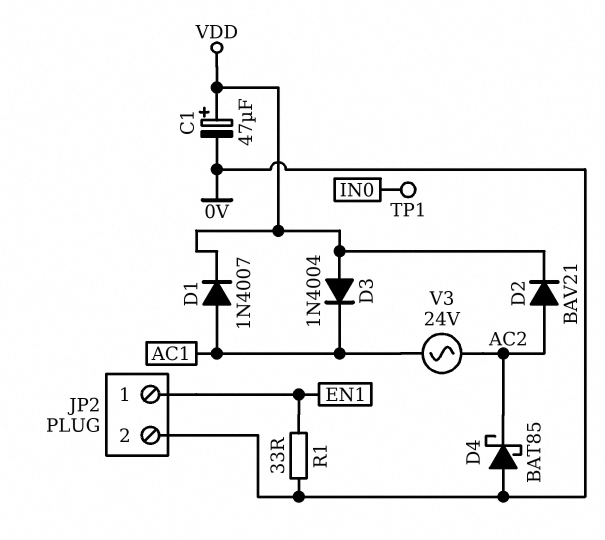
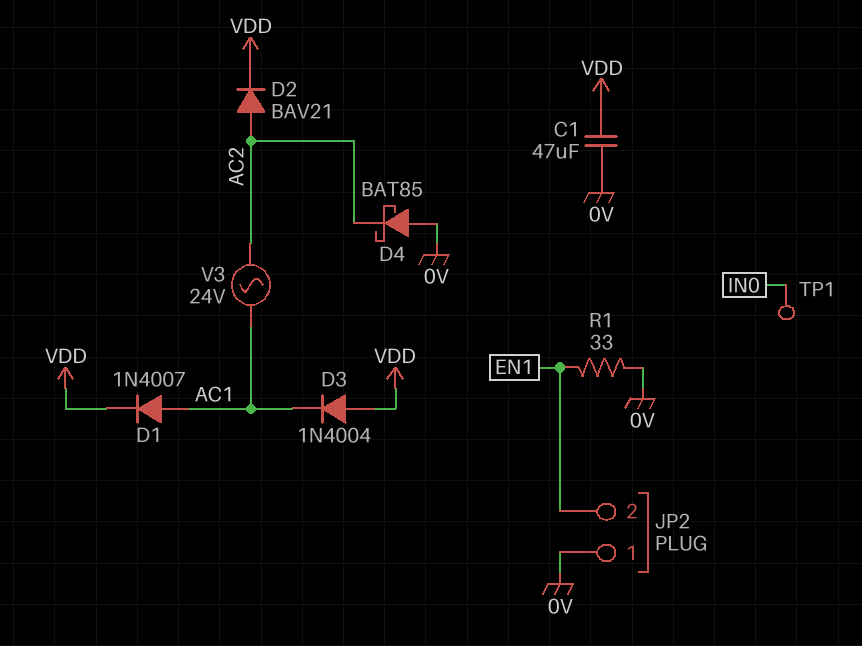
C1: 47uF (plus VDD, minus 0V) -> 47uF (0V, VDD)
JP2 pin 1: EN1 -> 0V
JP2 pin 2: 0V -> EN1

